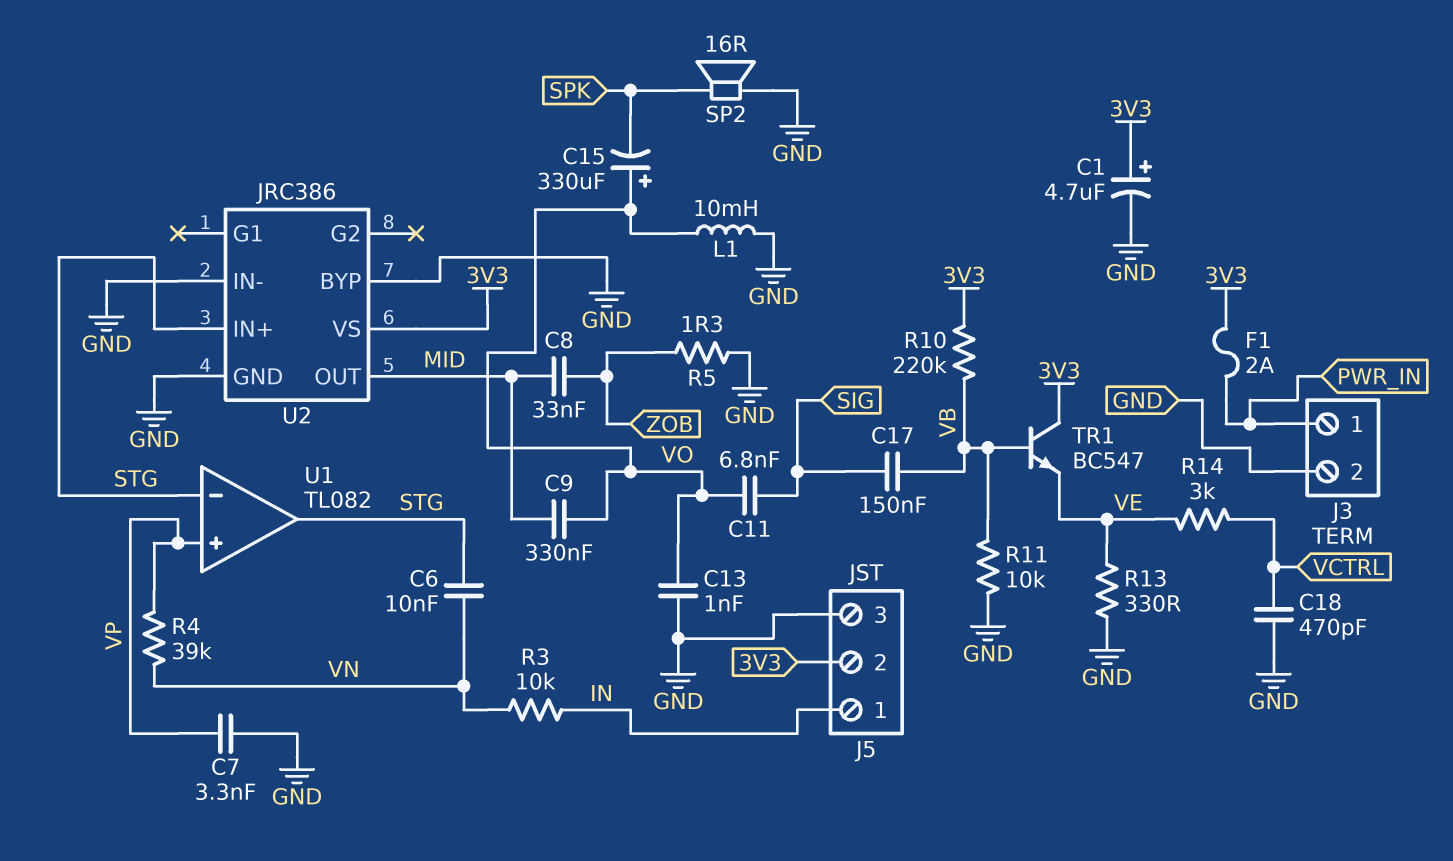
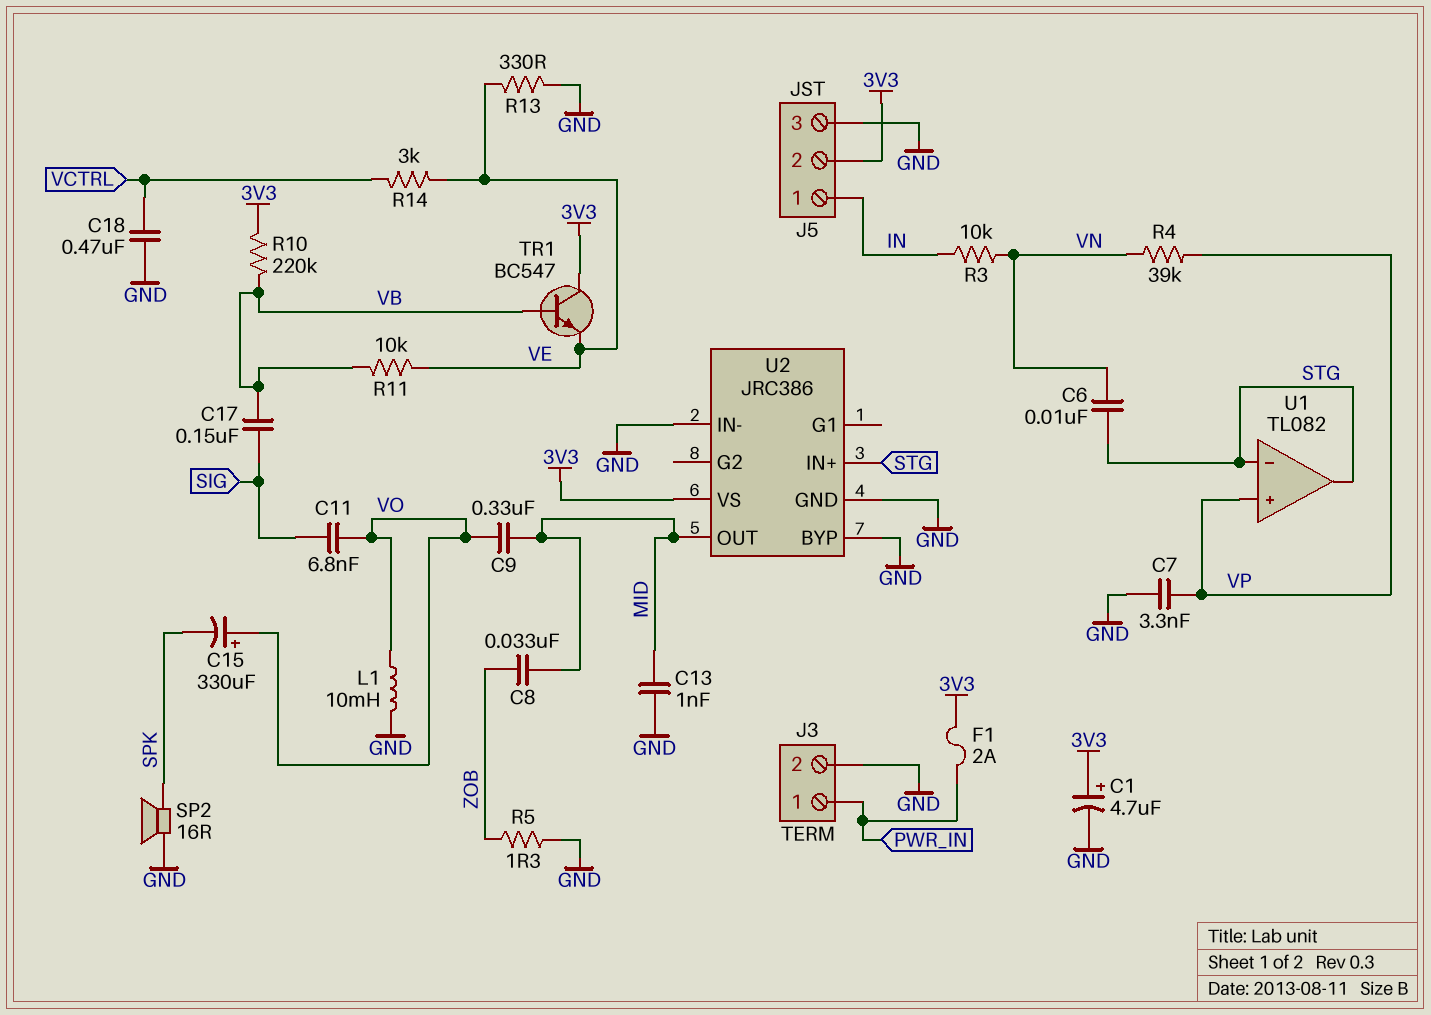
C13: 1nF (GND, VO) -> 1nF (GND, MID)
C18: 470pF (GND, VCTRL) -> 470nF (GND, VCTRL)
R11: 10k (GND, VB) -> 10k (VB, VE)

